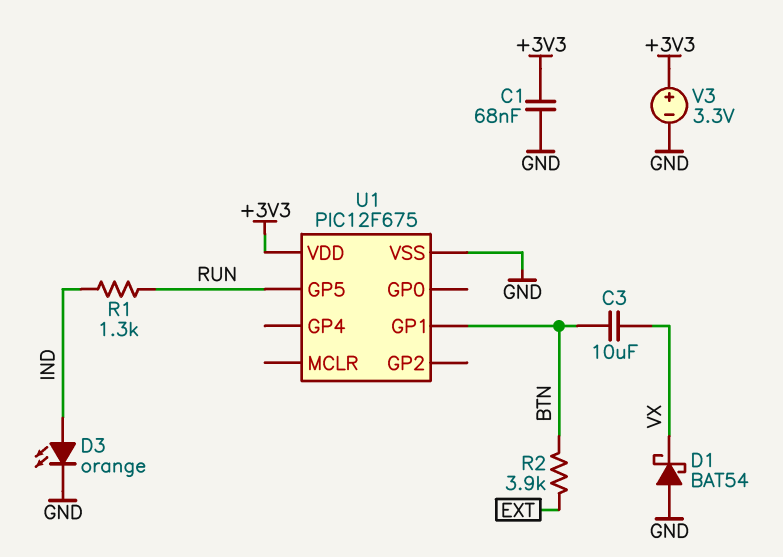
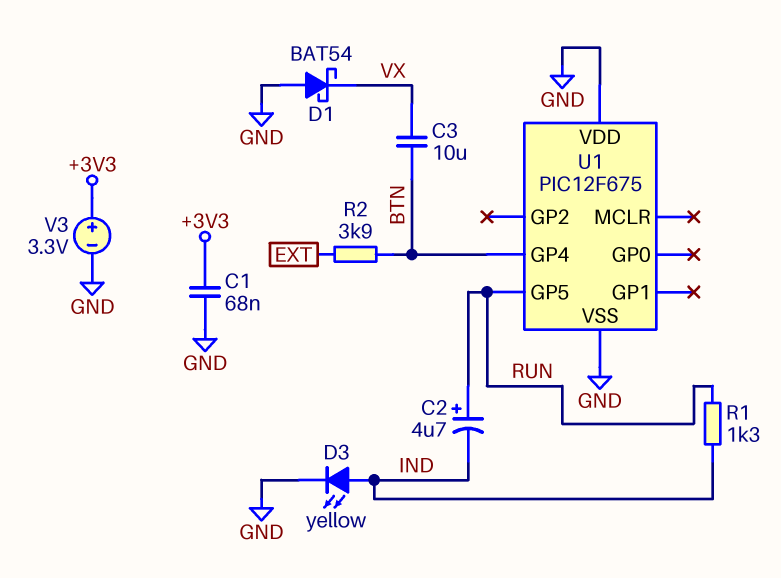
C2: none -> 4.7uF (plus RUN, minus IND)
D3: LED orange (A IND, K GND) -> LED yellow (A IND, K GND)
U1 pin GP1: BTN -> none
U1 pin GP4: none -> BTN
U1 pin VDD: +3V3 -> GND

